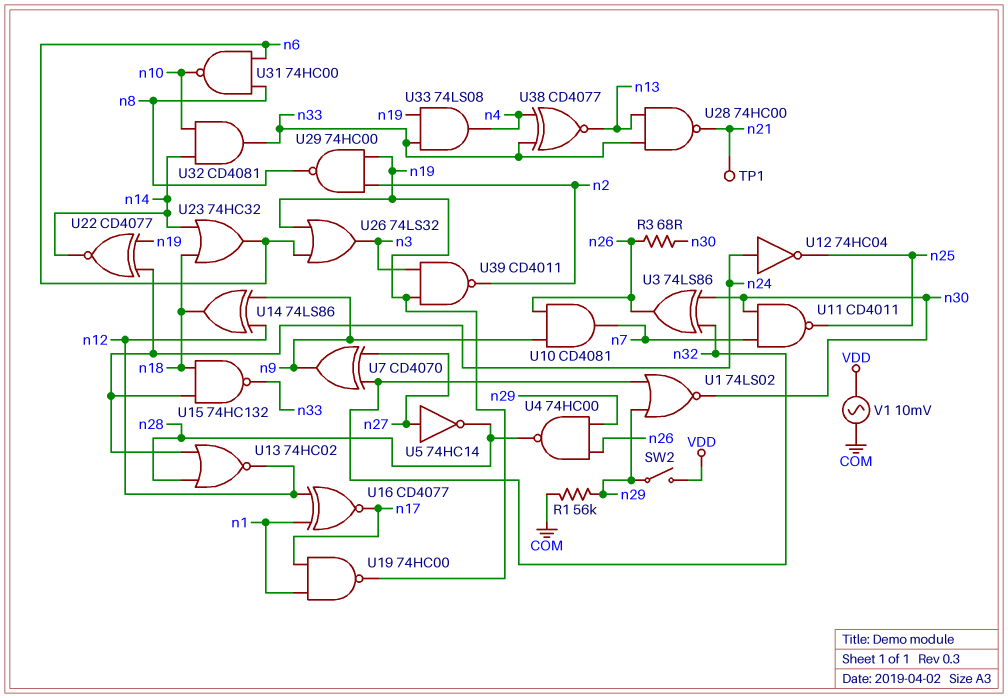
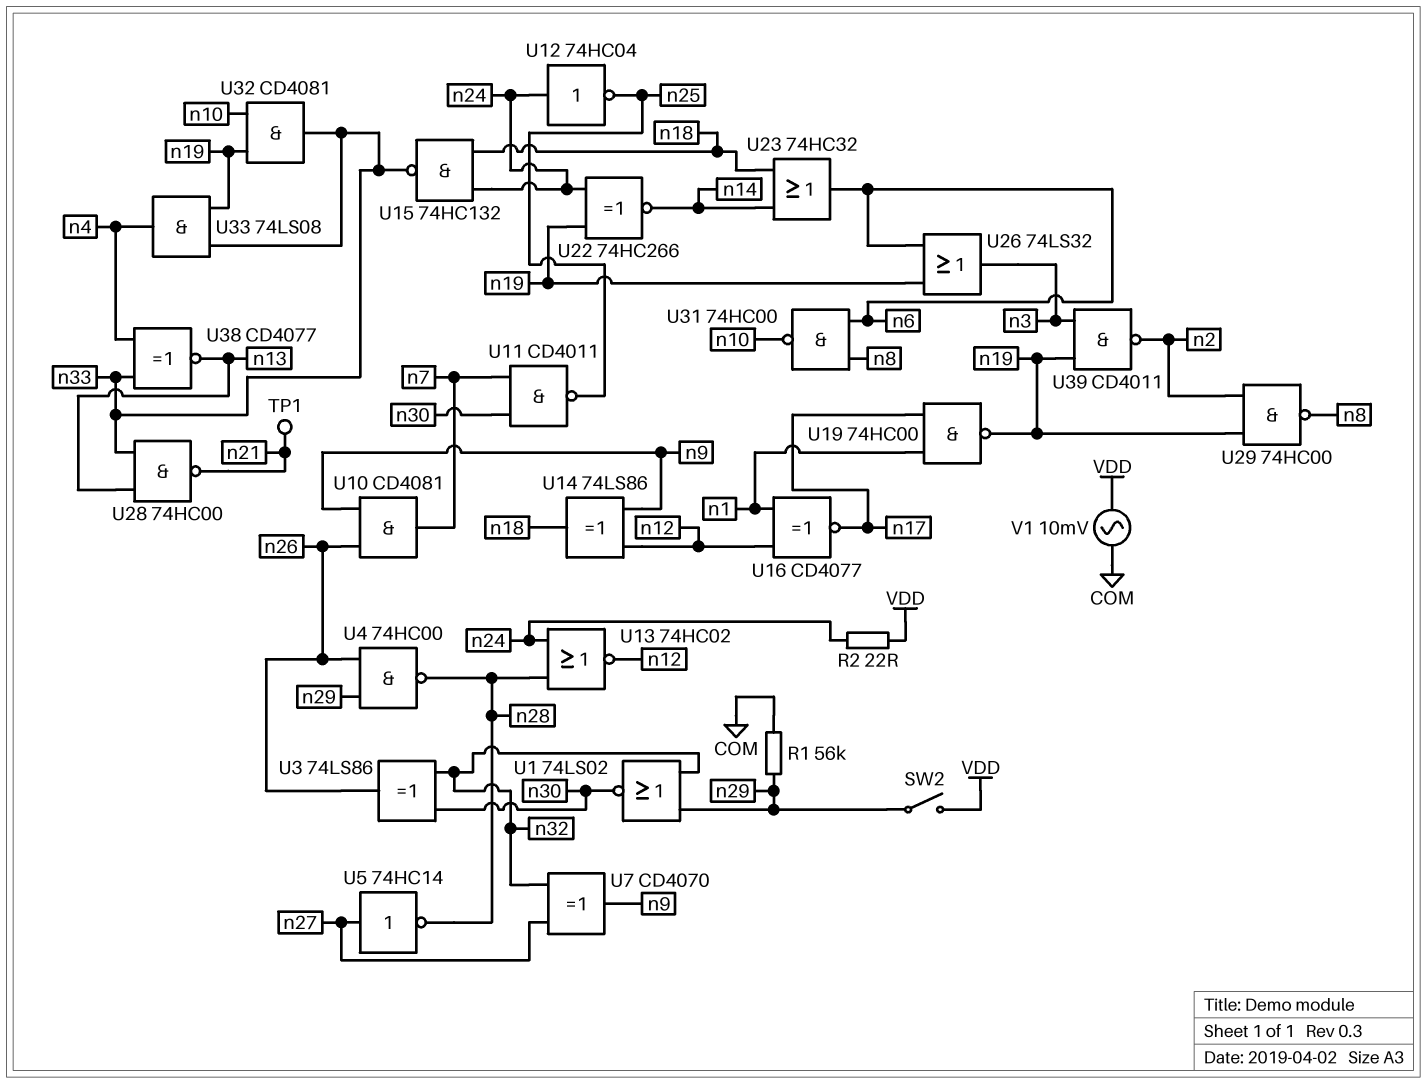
R2: none -> 22 (VDD, n24)
R3: 68 (n26, n30) -> none
U22: XNOR CD4077 (in n19, in n24, out n14) -> XNOR 74HC266 (in n19, in n24, out n14)
U32: AND CD4081 (in n10, in n14, out n33) -> AND CD4081 (in n10, in n19, out n33)

